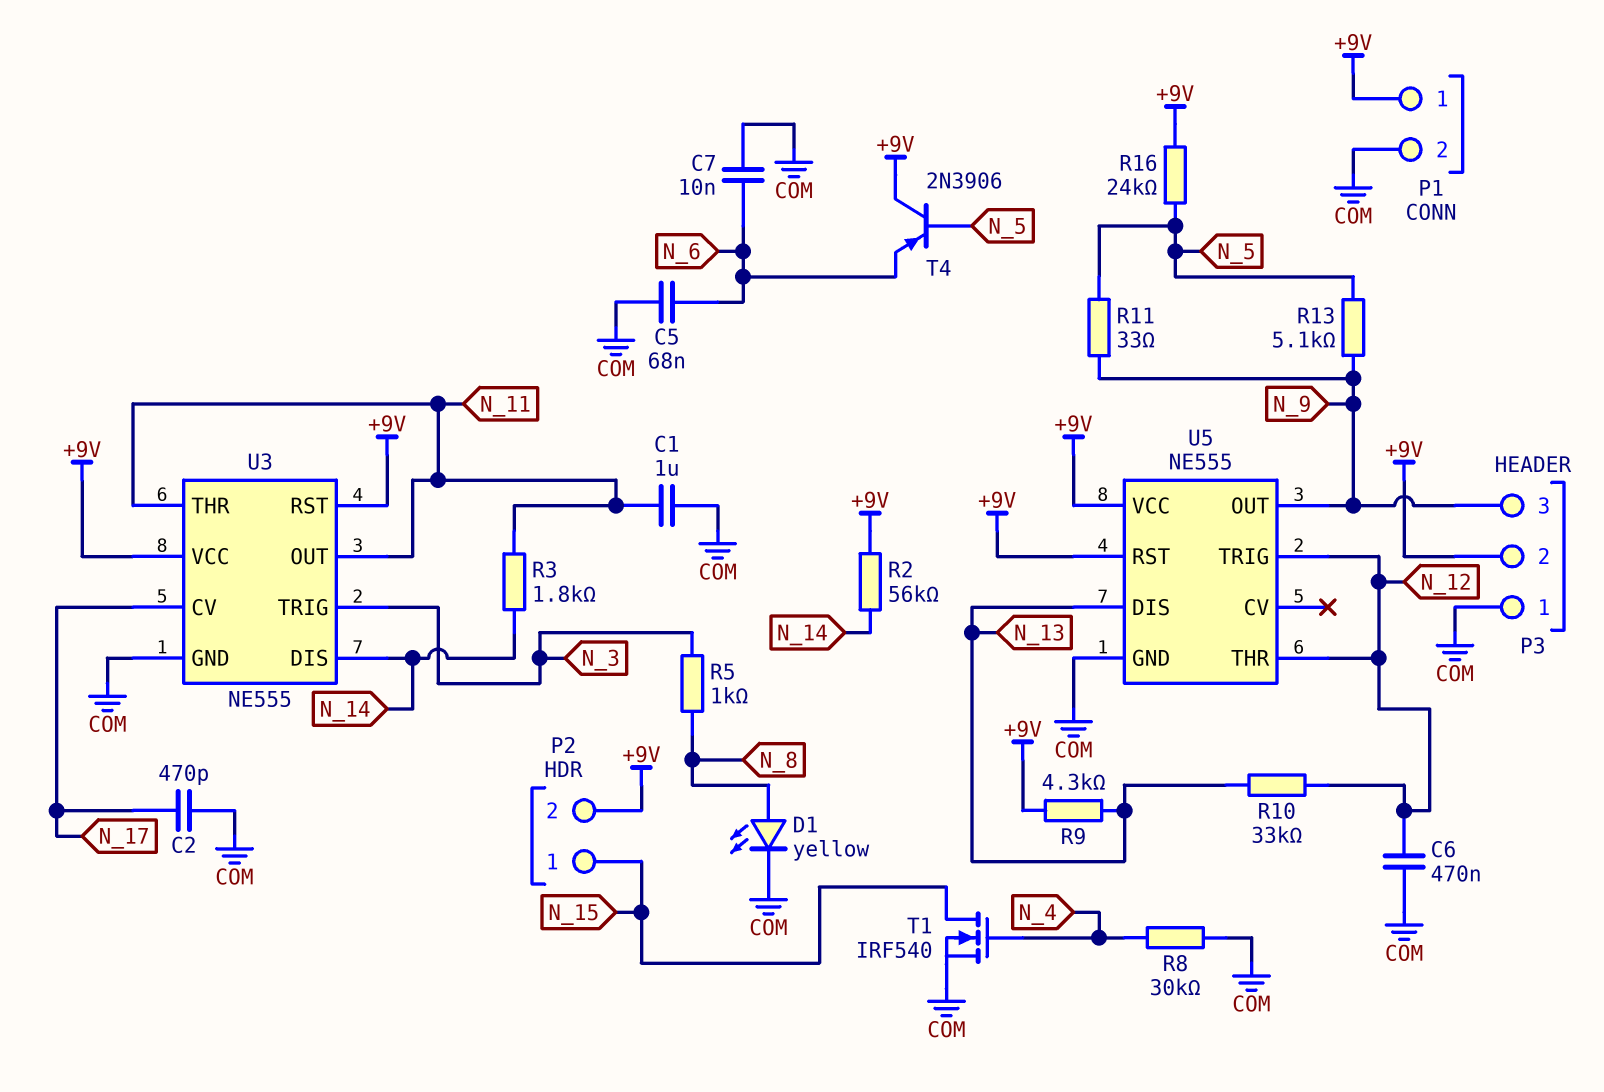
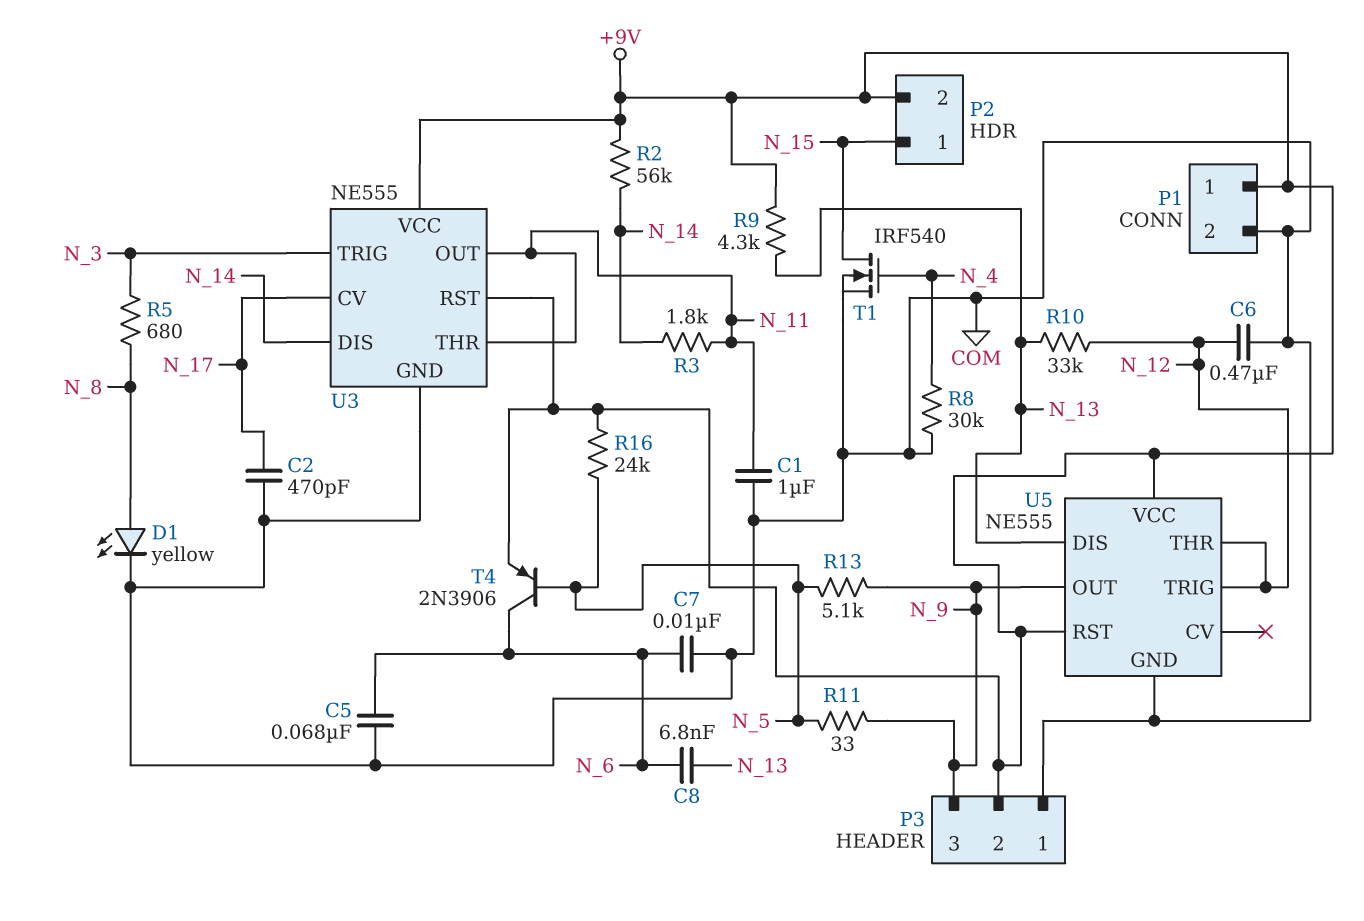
C8: none -> 6.8nF (N_6, N_13)
R5: 1k (N_3, N_8) -> 680 (N_3, N_8)
T4: PNP 2N3906 (B N_5, C +9V, E N_6) -> PNP 2N3906 (B N_5, C N_6, E +9V)

